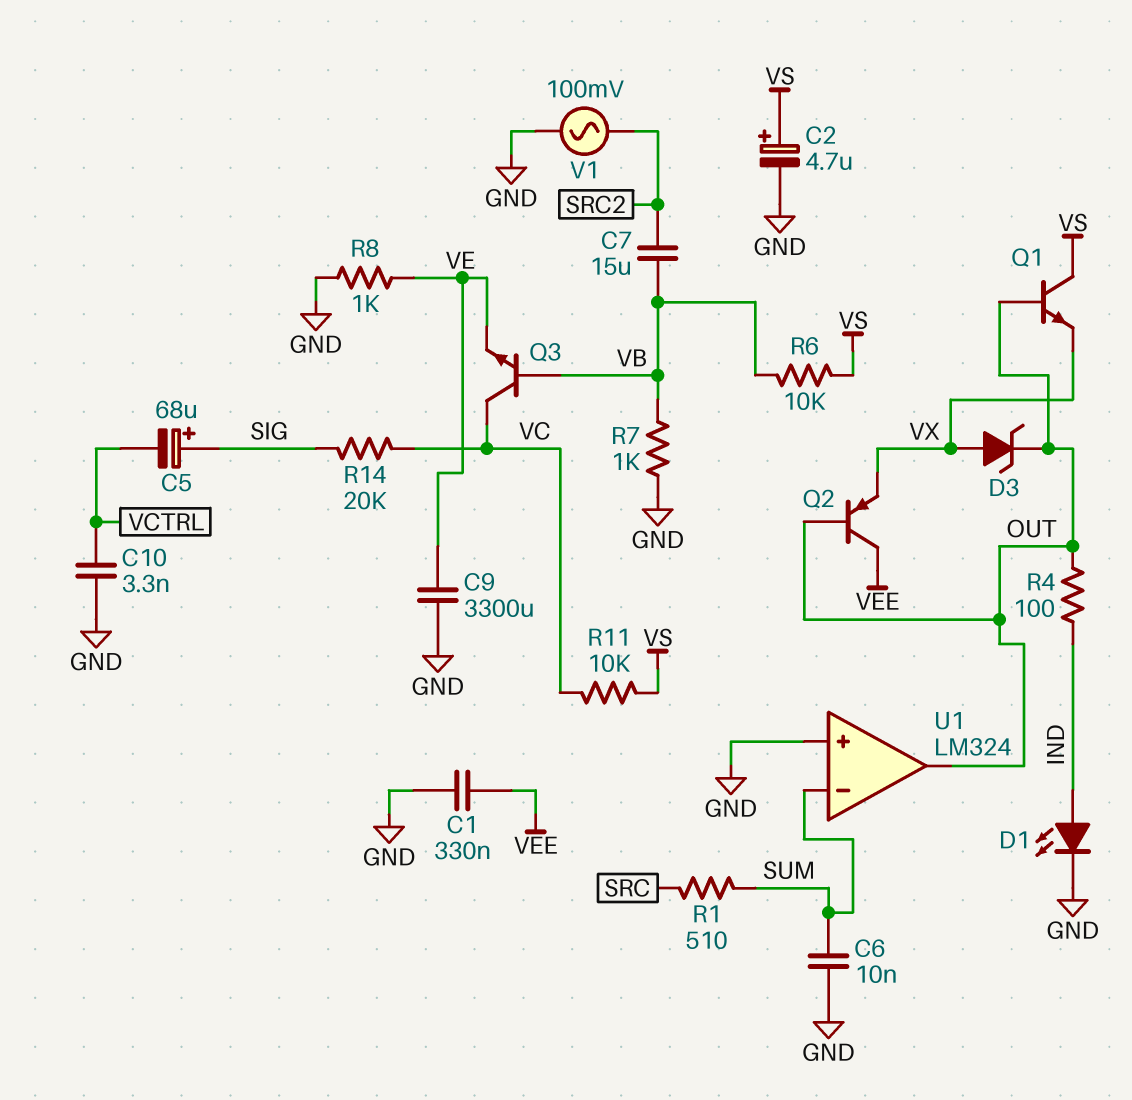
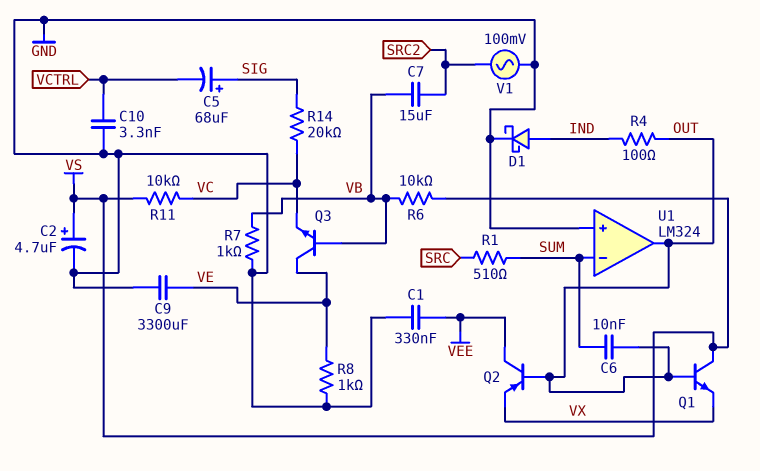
C6: 10nF (GND, SUM) -> 10nF (OUT, SUM)
D1: LED (A IND, K GND) -> schottky (A IND, K GND)
D3: zener (A VX, K OUT) -> none
Q3: NPN (B VB, C VC, E VE) -> NPN (B VB, C VE, E VC)

